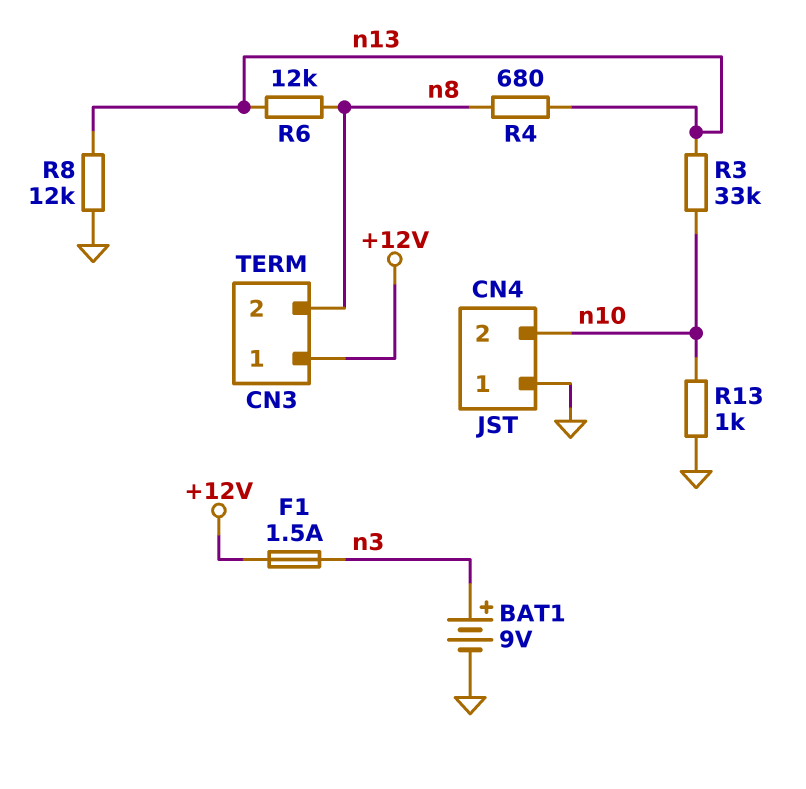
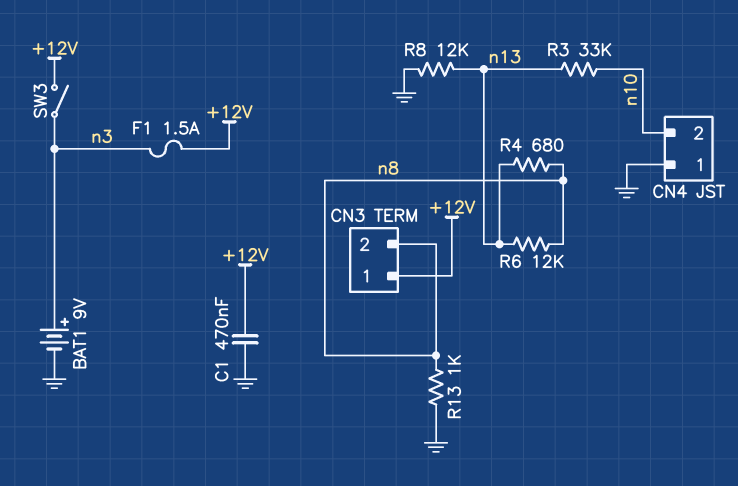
C1: none -> 470nF (+12V, GND)
R13: 1k (GND, n10) -> 1k (GND, n8)
SW3: none -> switch (+12V, n3)

